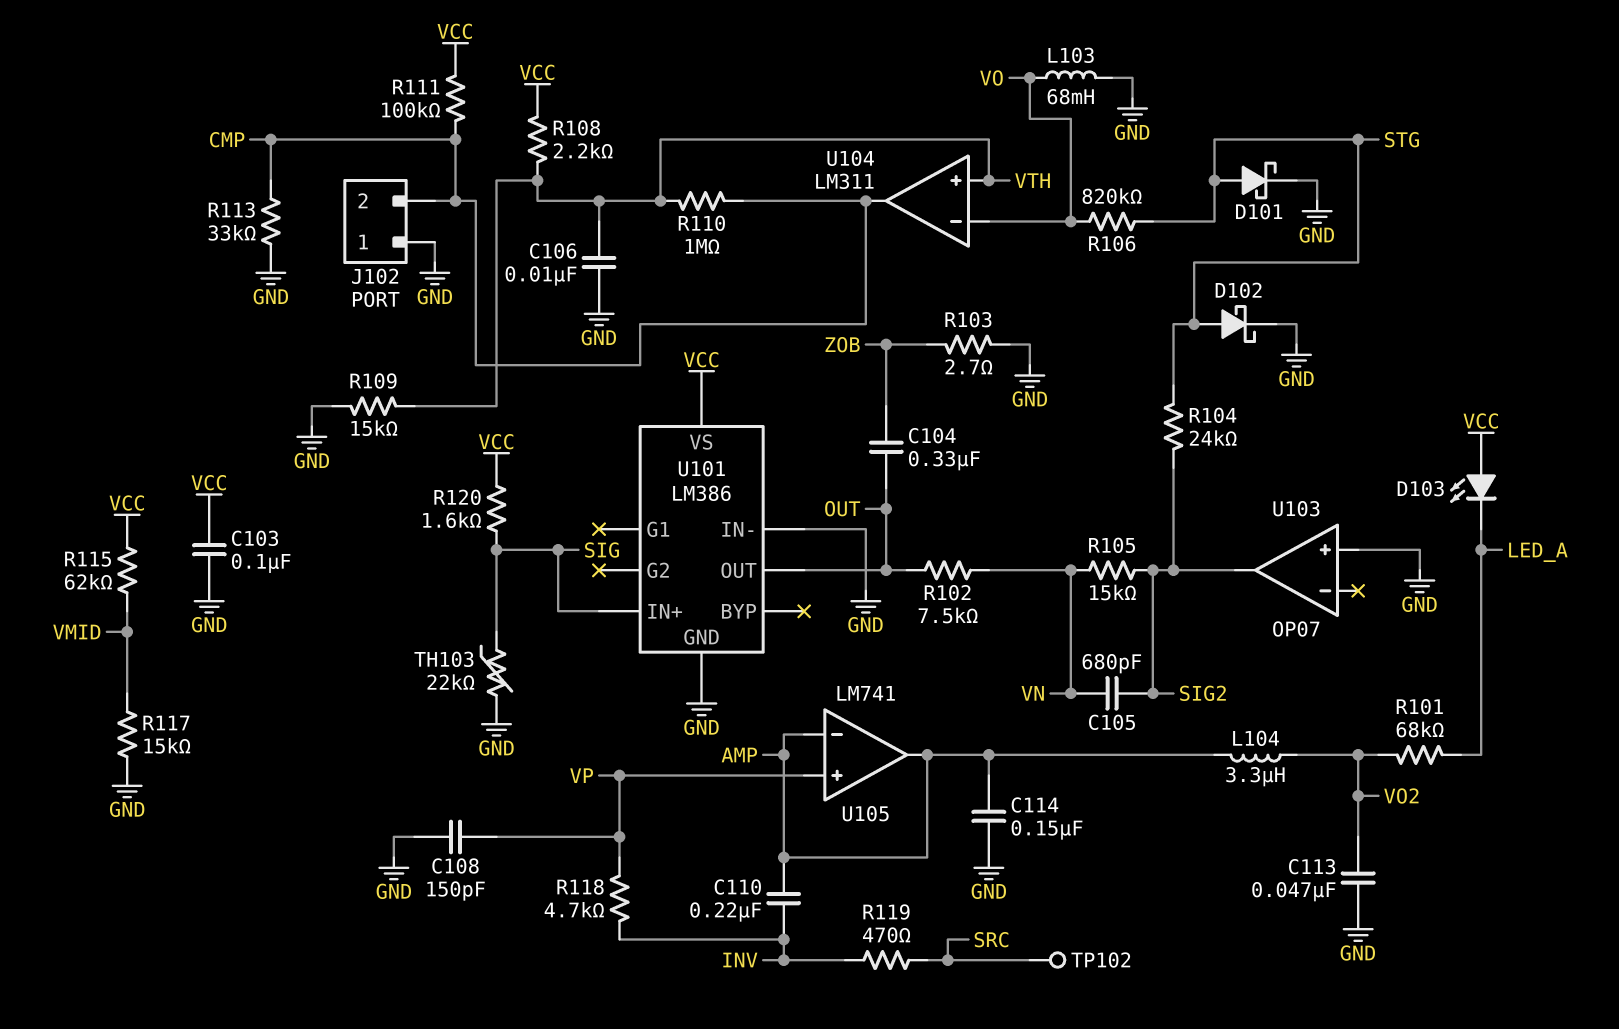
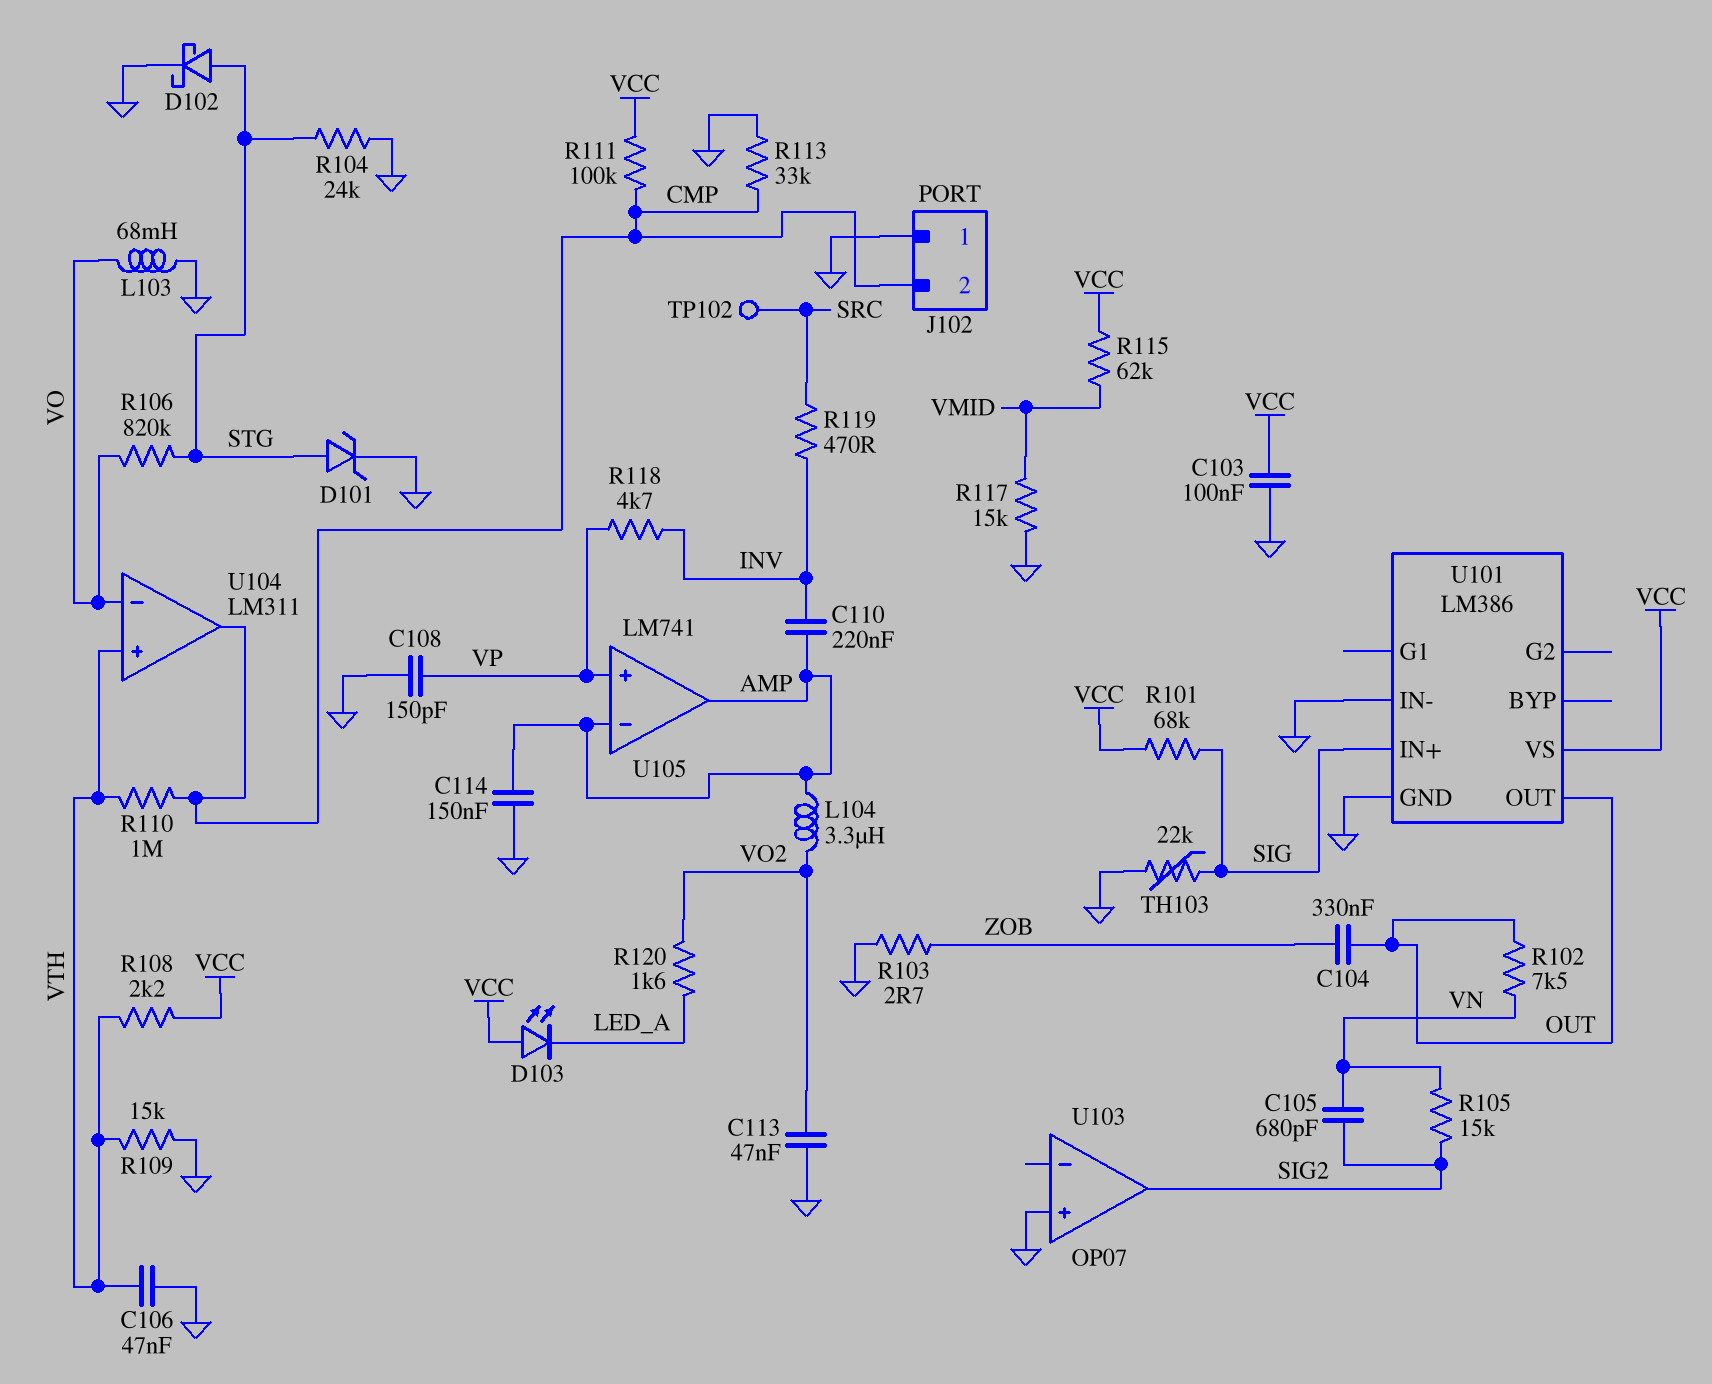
C106: 10nF (GND, VTH) -> 47nF (GND, VTH)
D101: schottky (A STG, K GND) -> zener (A STG, K GND)
R101: 68k (LED_A, VO2) -> 68k (SIG, VCC)
R104: 24k (SIG2, STG) -> 24k (GND, STG)
R120: 1.6k (SIG, VCC) -> 1.6k (LED_A, VO2)

